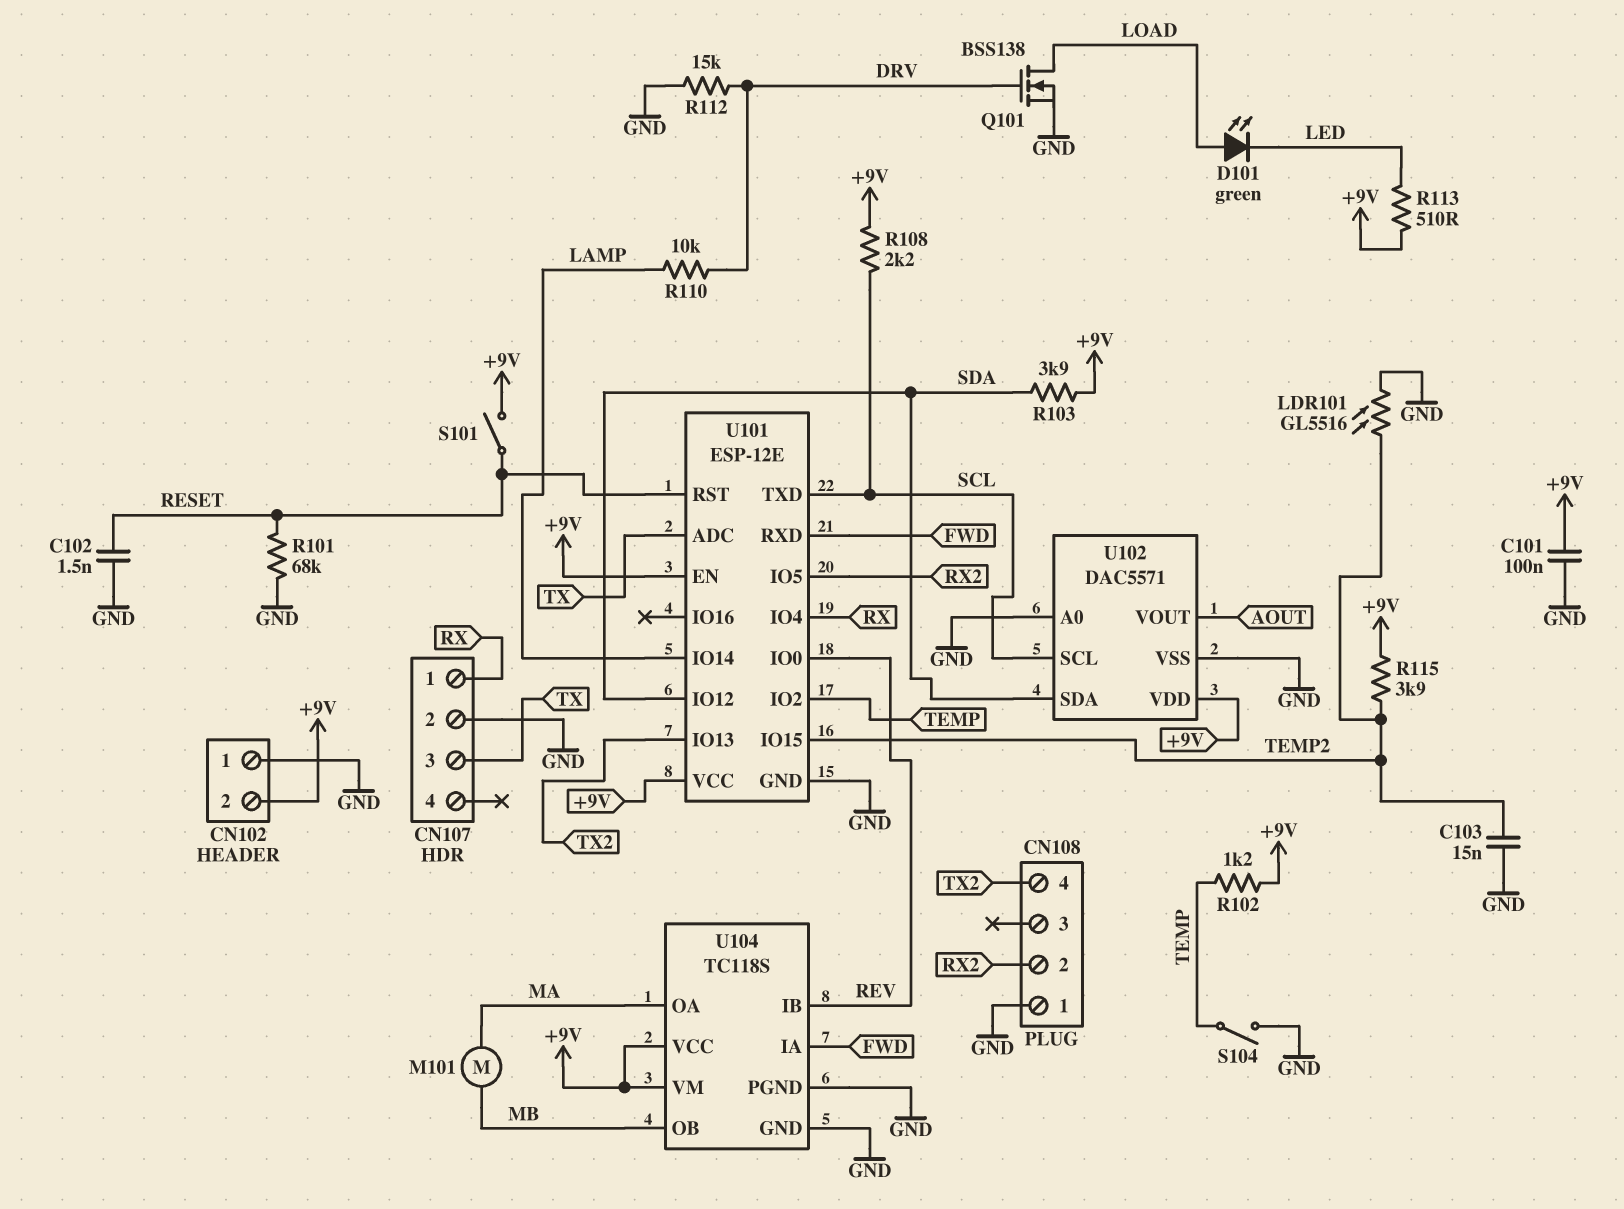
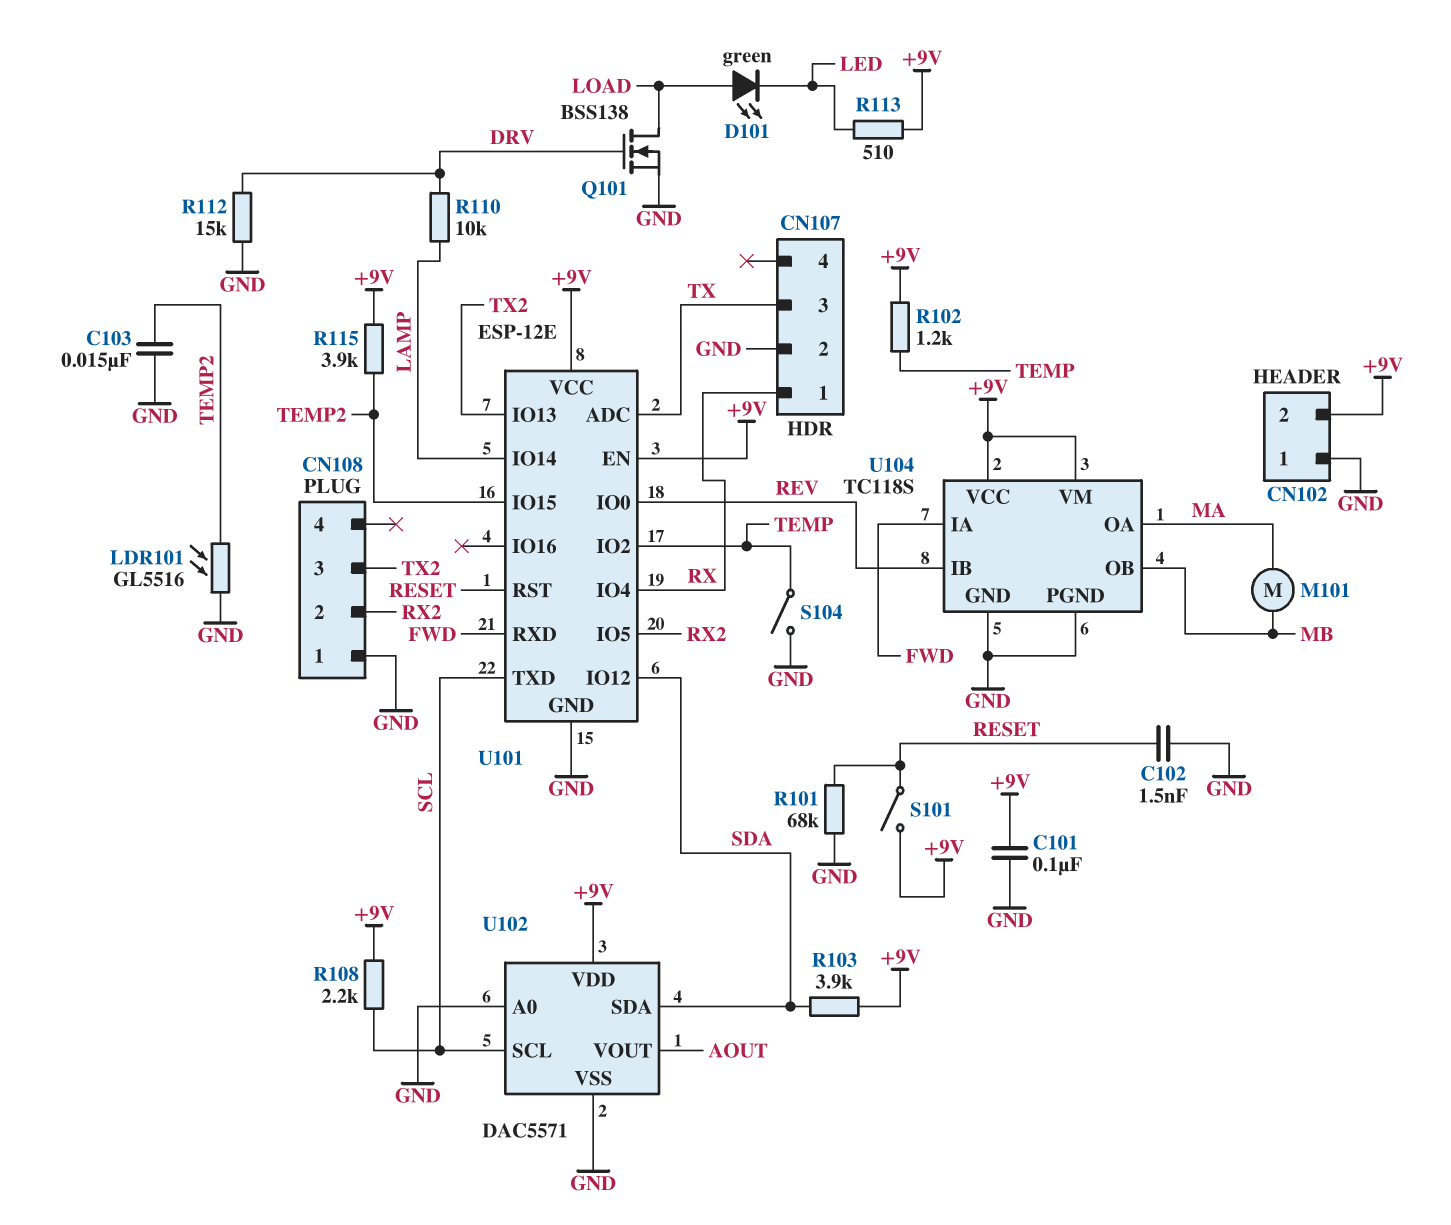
CN108 pin 3: none -> TX2
CN108 pin 4: TX2 -> none

